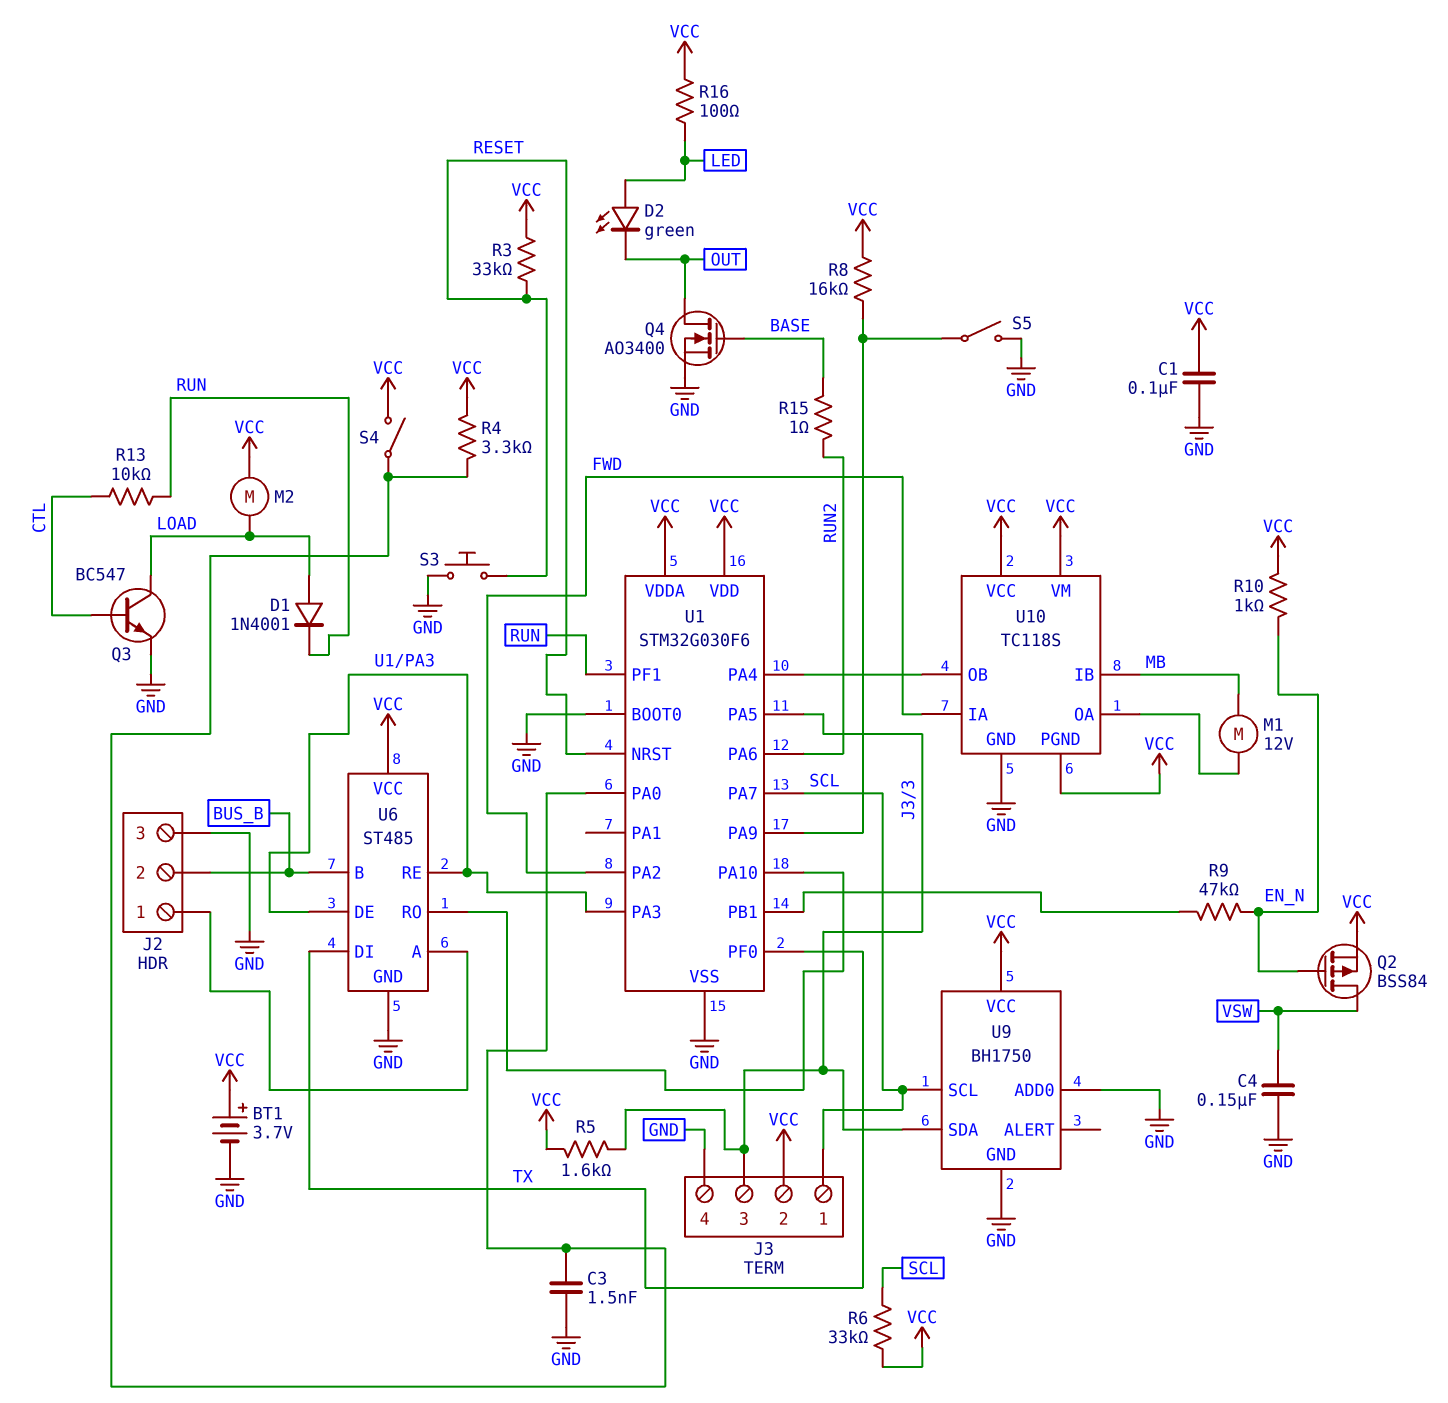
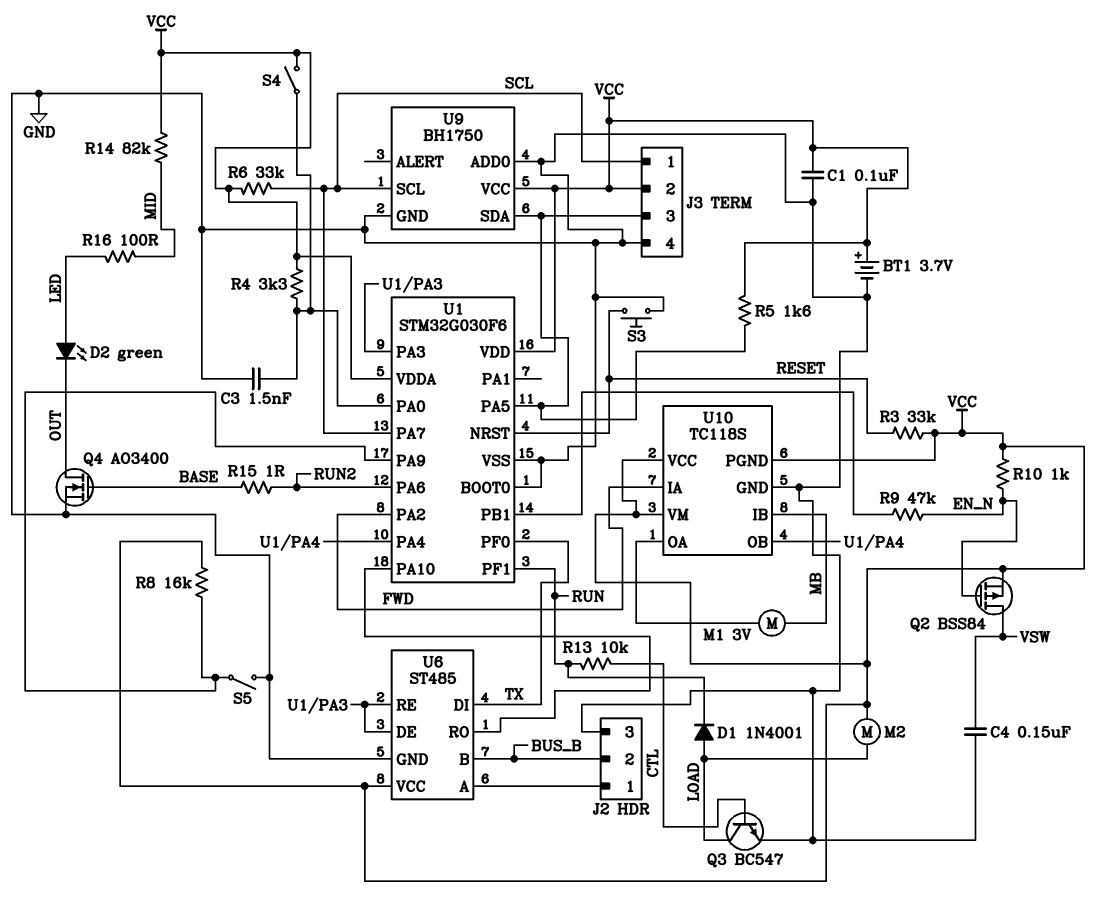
M1: motor 12V (MB, U10/OA) -> motor 3V (MB, U10/OA)
R14: none -> 82k (MID, VCC)
R16: 100 (LED, VCC) -> 100 (LED, MID)

